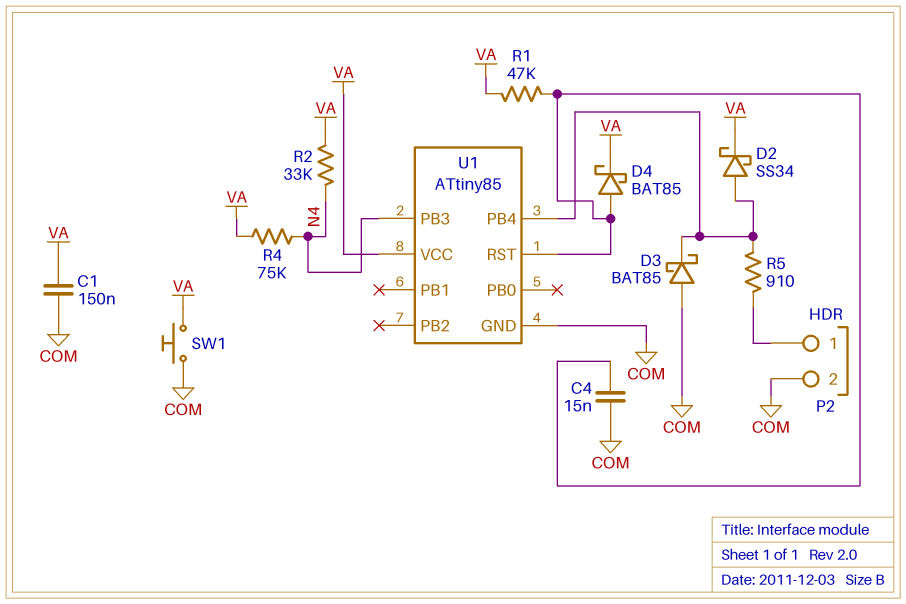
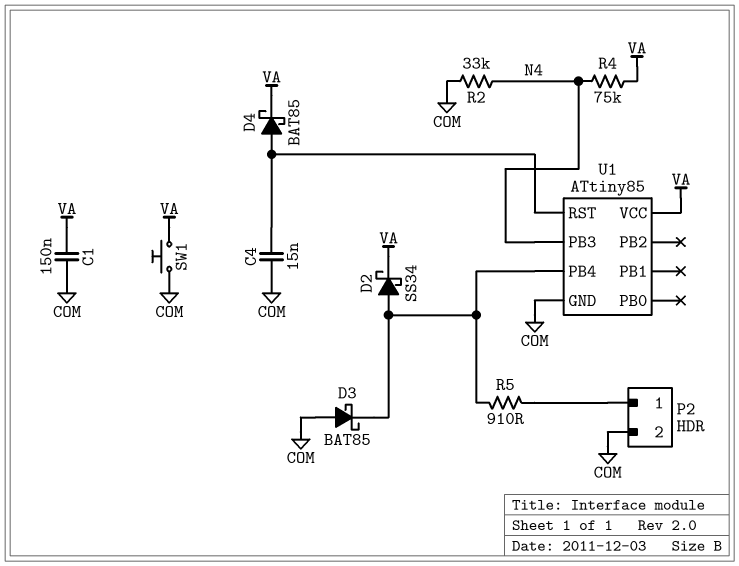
R1: 47k (U1/RST, VA) -> none
R2: 33k (N4, VA) -> 33k (COM, N4)

